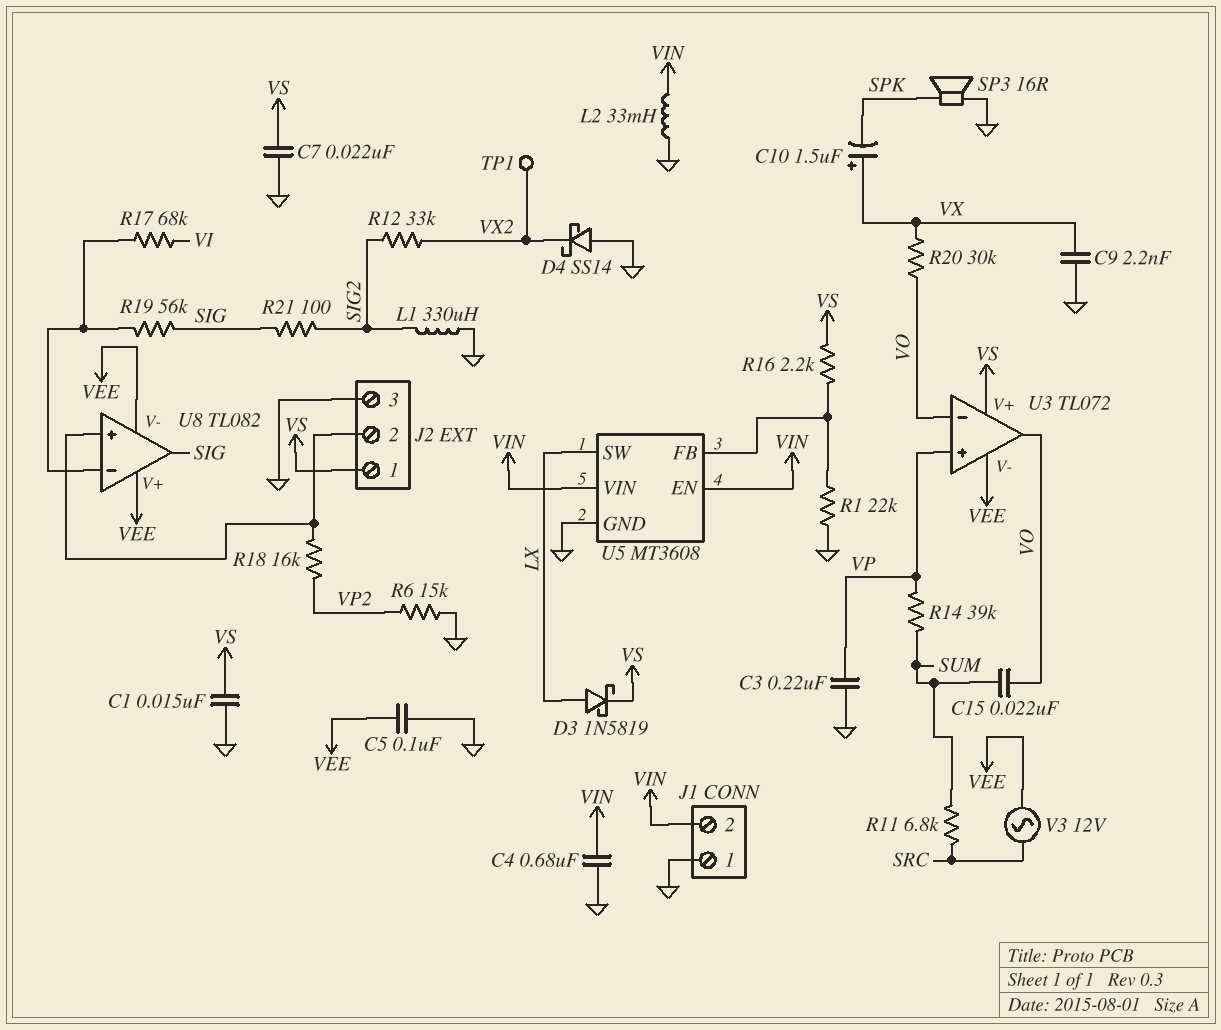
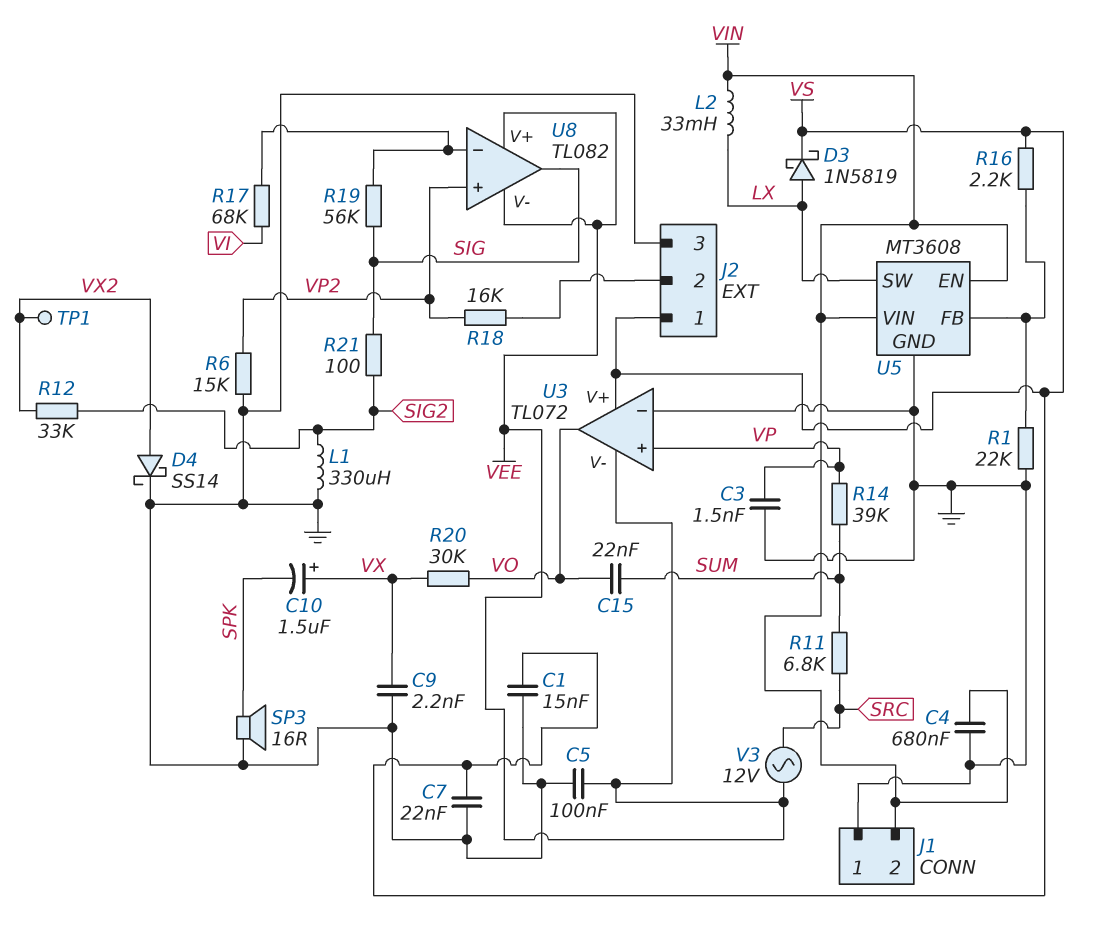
C3: 220nF (GND, VP) -> 1.5nF (GND, VP)
D4: schottky SS14 (A GND, K VX2) -> schottky SS14 (A VX2, K GND)
L2: 33mH (GND, VIN) -> 33mH (LX, VIN)
U3 pin in-: VO -> GND
U8 pin in+: J2/2 -> VP2

